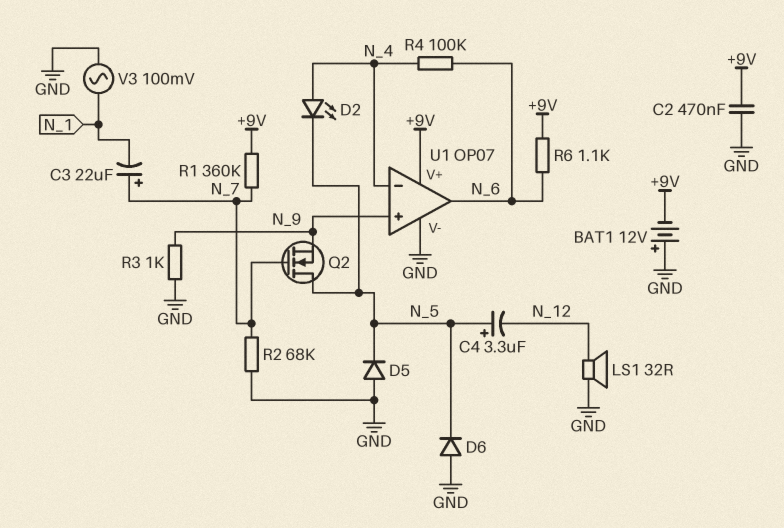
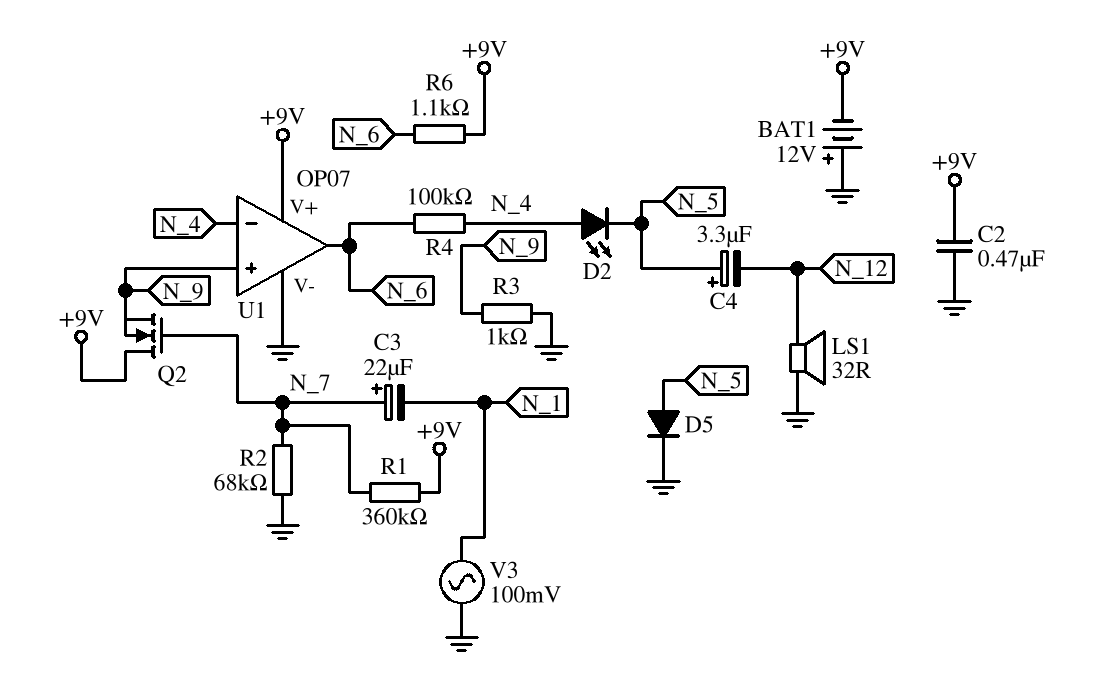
D5: diode (A GND, K N_5) -> diode (A N_5, K GND)
D6: diode (A GND, K N_5) -> none
Q2: NMOS (G N_7, D N_5, S N_9) -> NMOS (G N_7, D +9V, S N_9)

